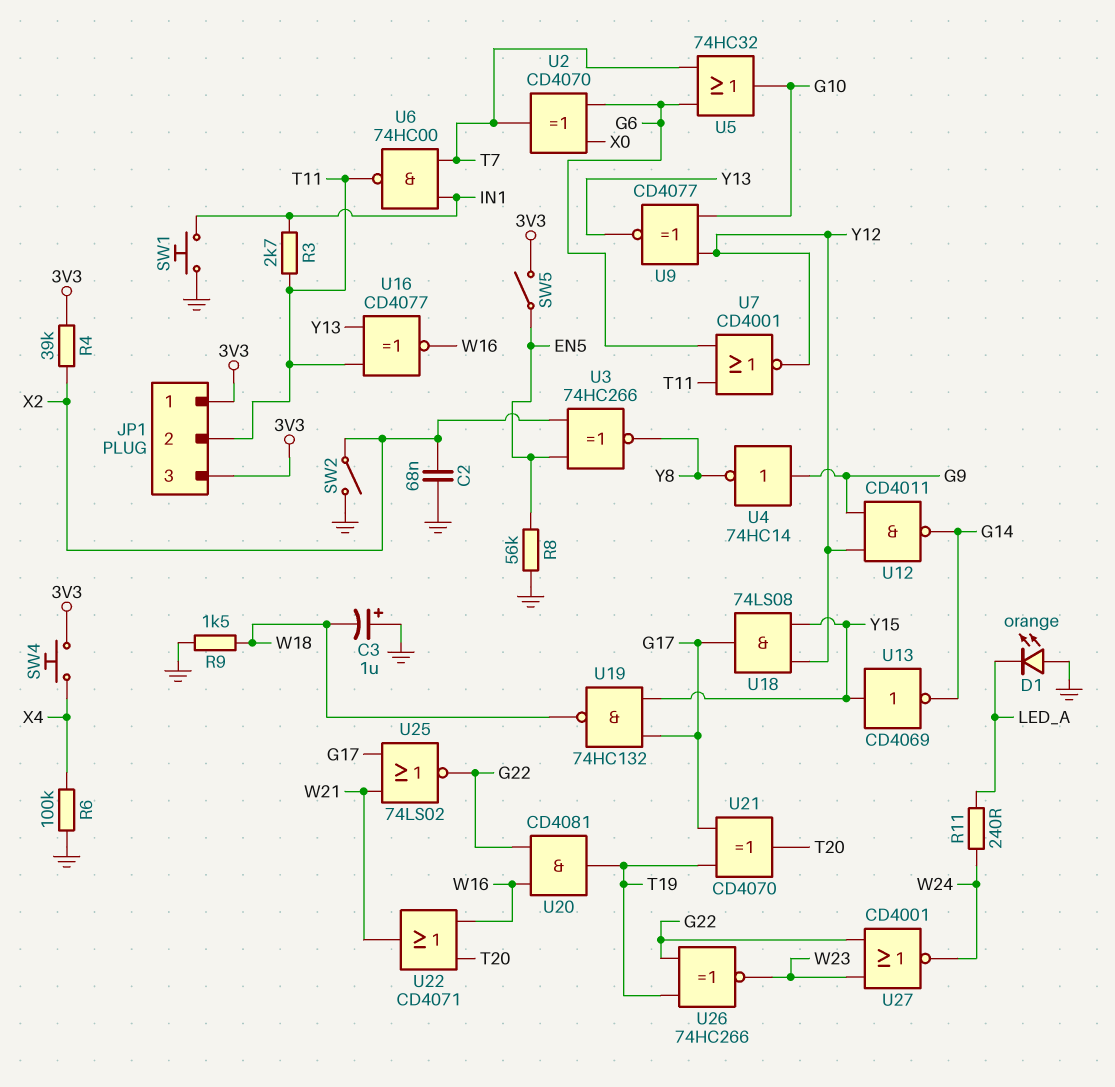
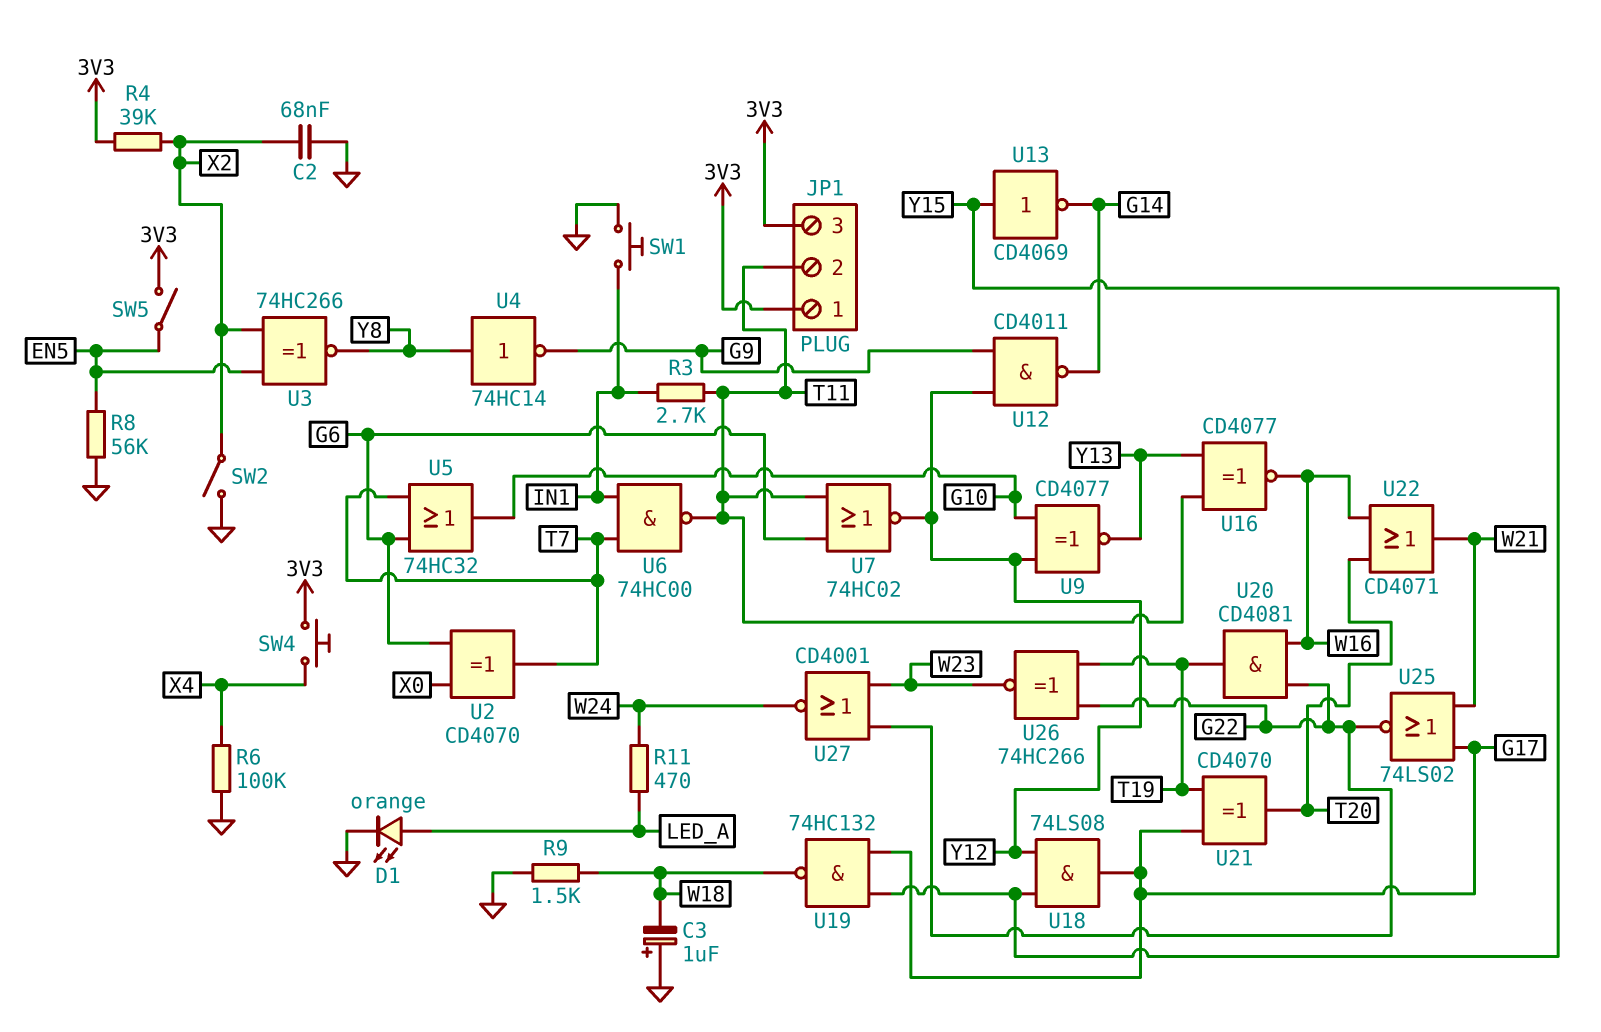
D1: LED orange (A GND, K LED_A) -> LED orange (A LED_A, K GND)
R11: 240 (LED_A, W24) -> 470 (LED_A, W24)
U4: NOT 74HC14 (in G9, out Y8) -> NOT 74HC14 (in Y8, out G9)
U7: NOR CD4001 (in G6, in T11, out Y12) -> NOR 74HC02 (in G6, in T11, out Y12)

